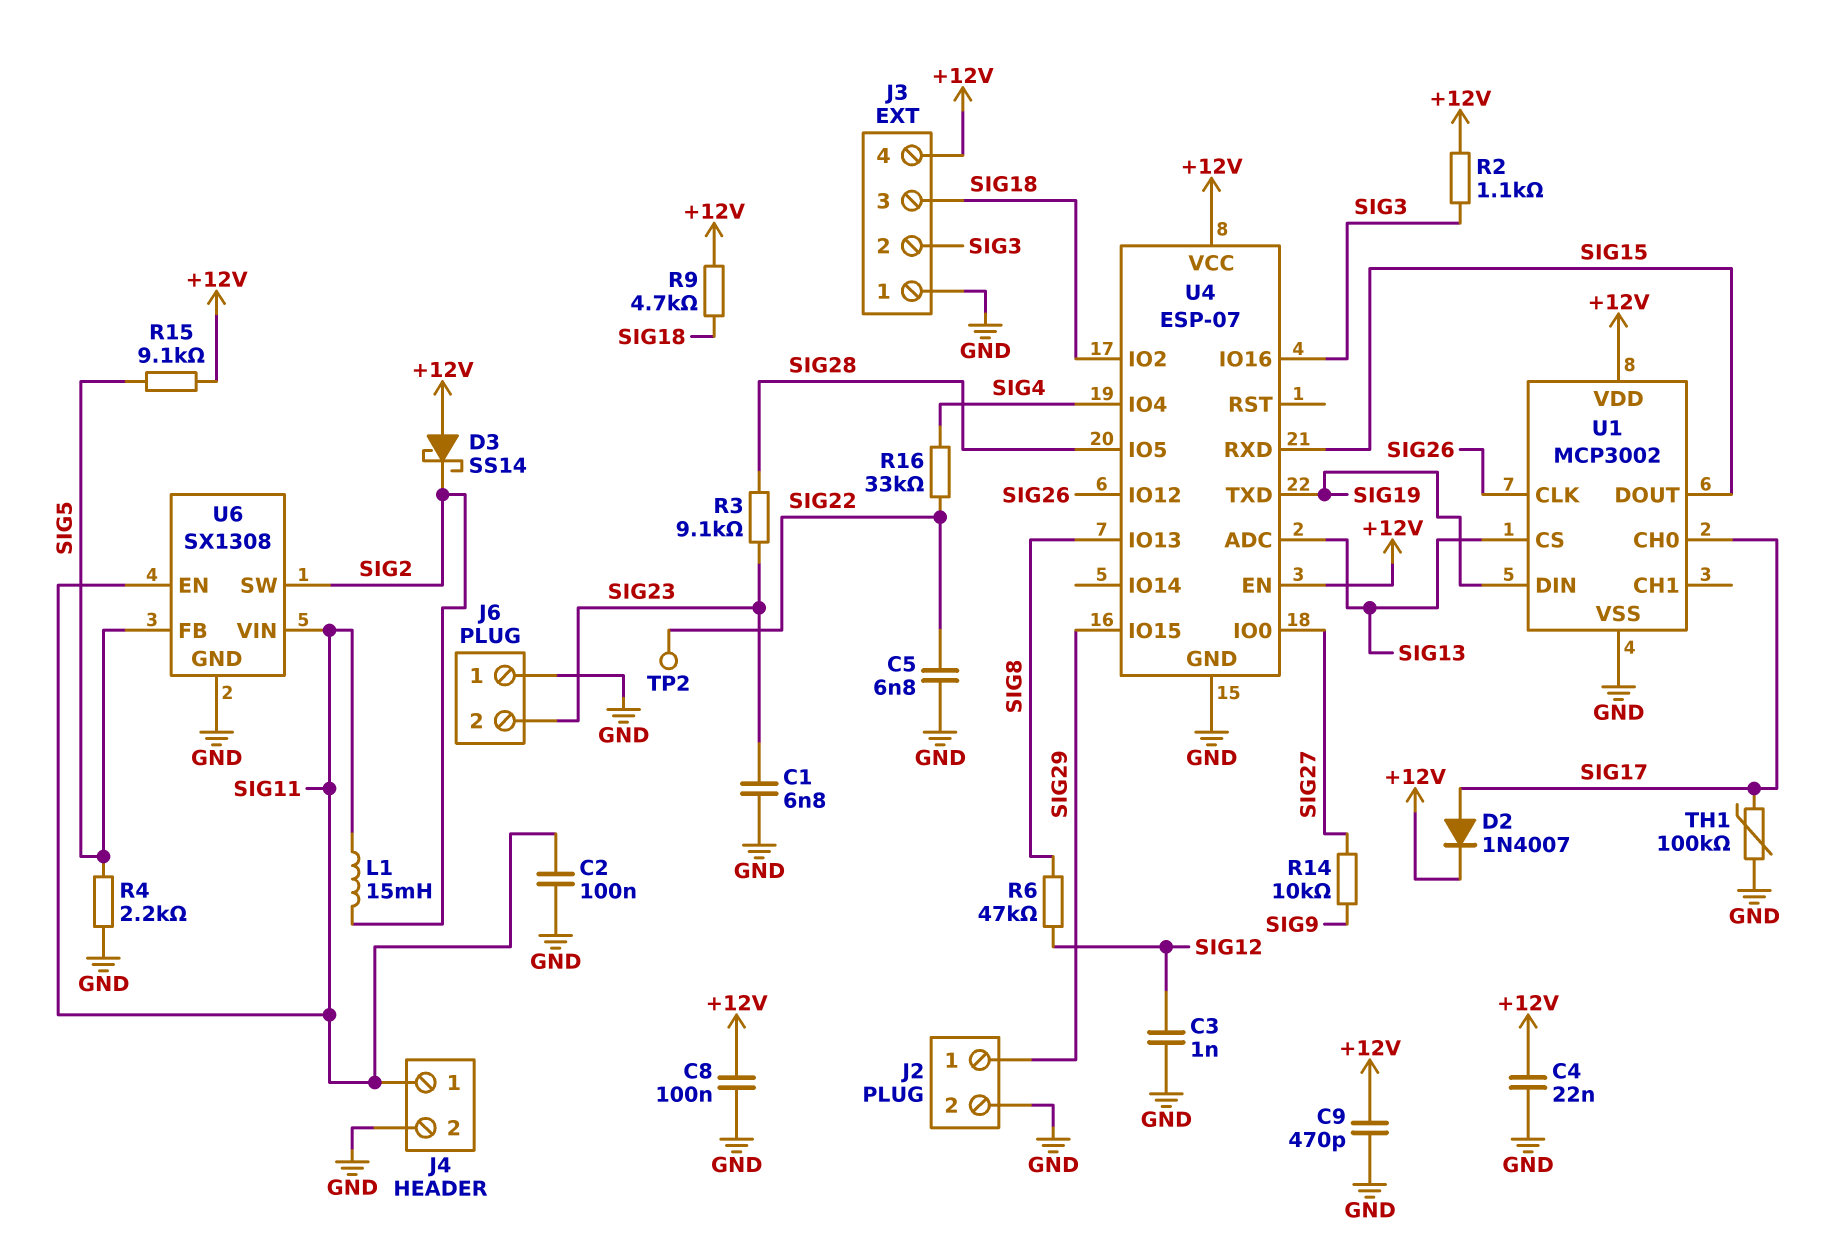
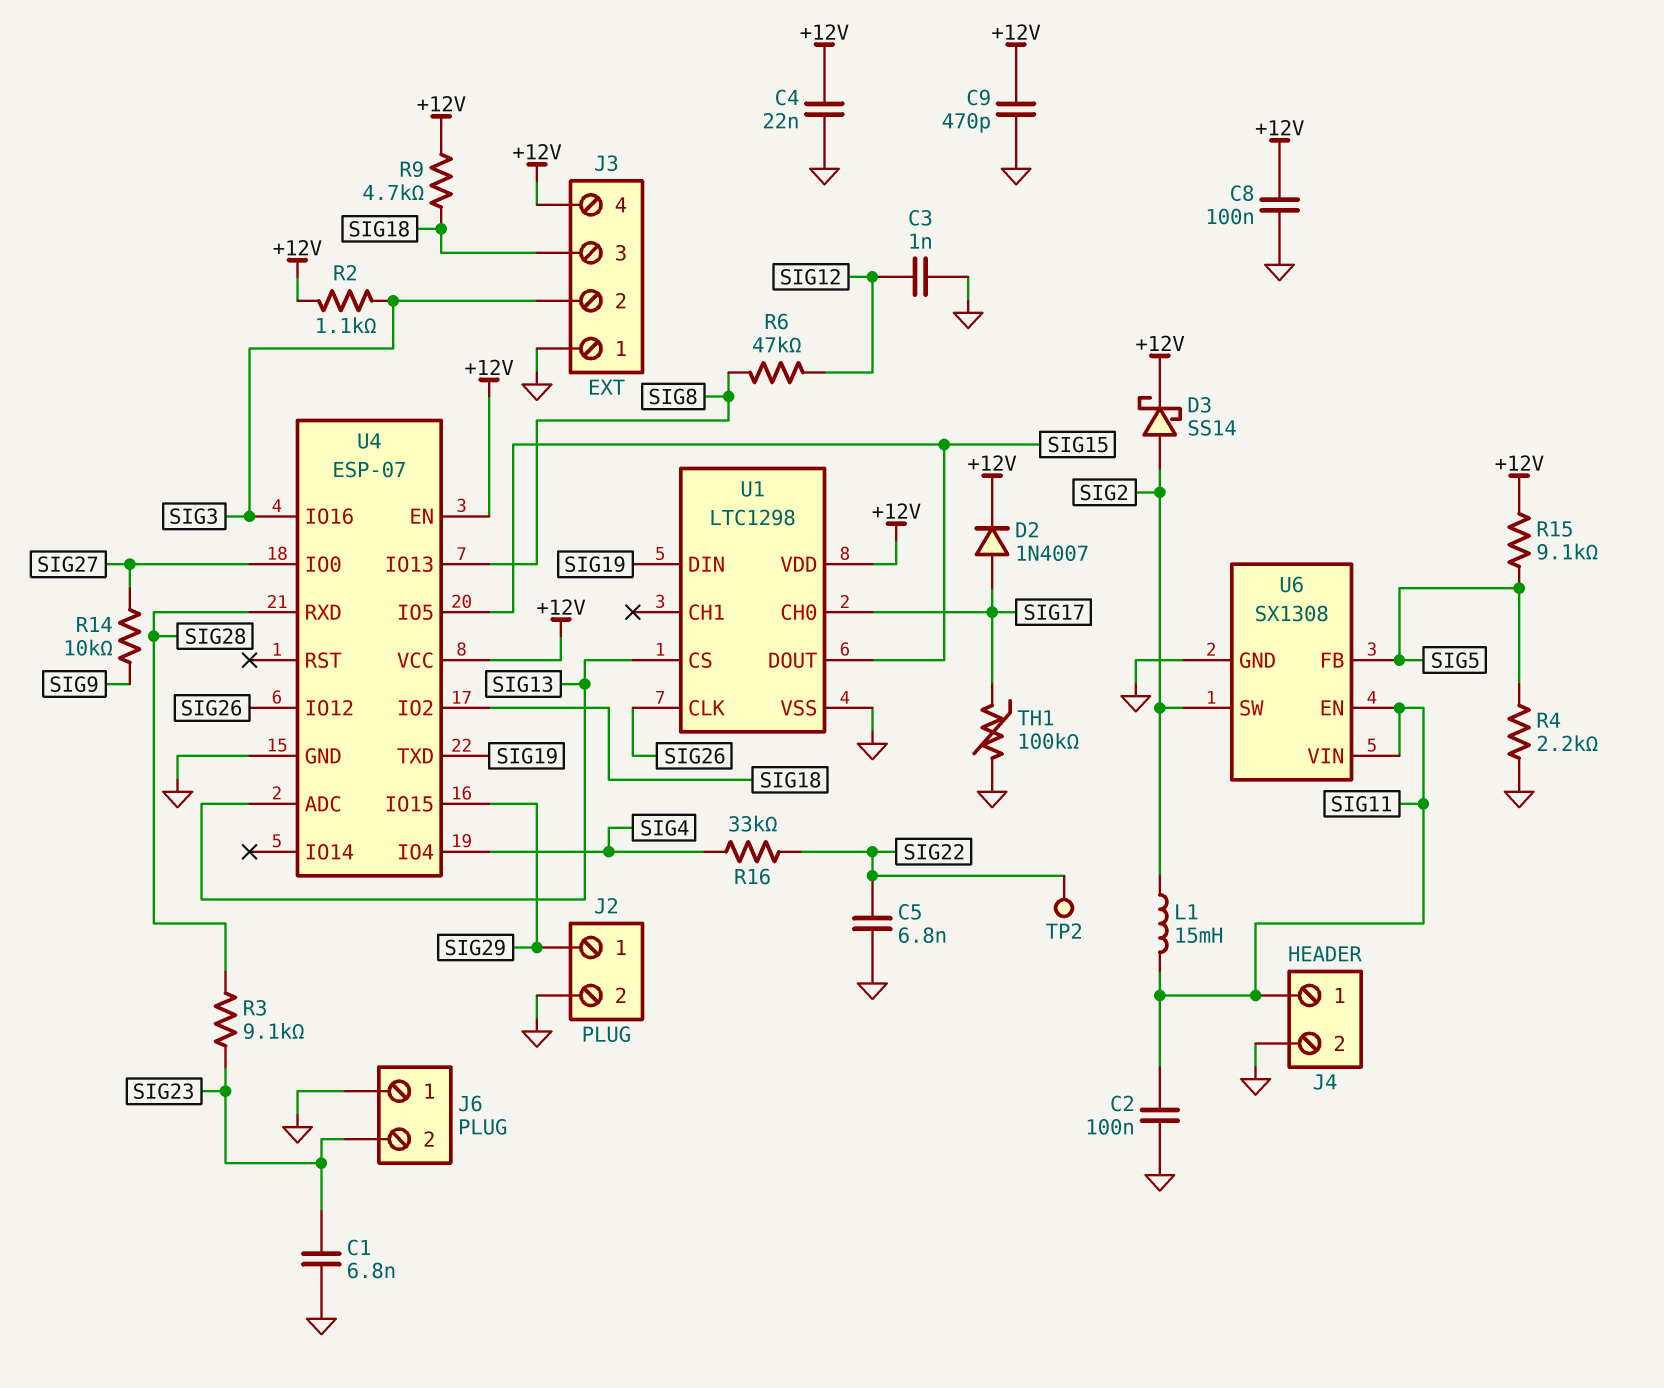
D3: schottky SS14 (A +12V, K SIG2) -> schottky SS14 (A SIG2, K +12V)
U1: MCP3002 -> LTC1298
U4 pin IO5: SIG28 -> SIG15
U4 pin RXD: SIG15 -> SIG28

